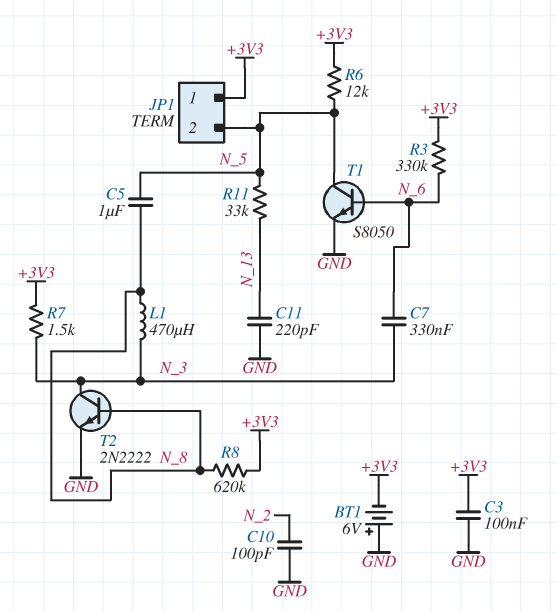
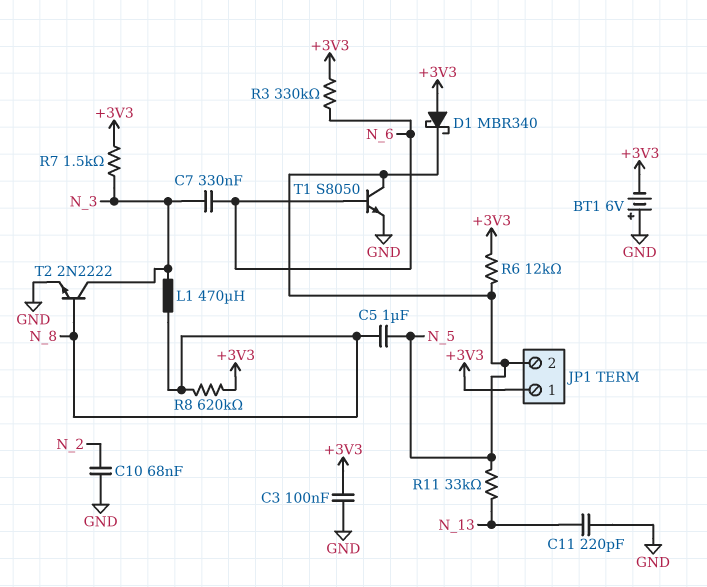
C10: 100pF (GND, N_2) -> 68nF (GND, N_2)
D1: none -> schottky MBR340 (A +3V3, K N_5)

